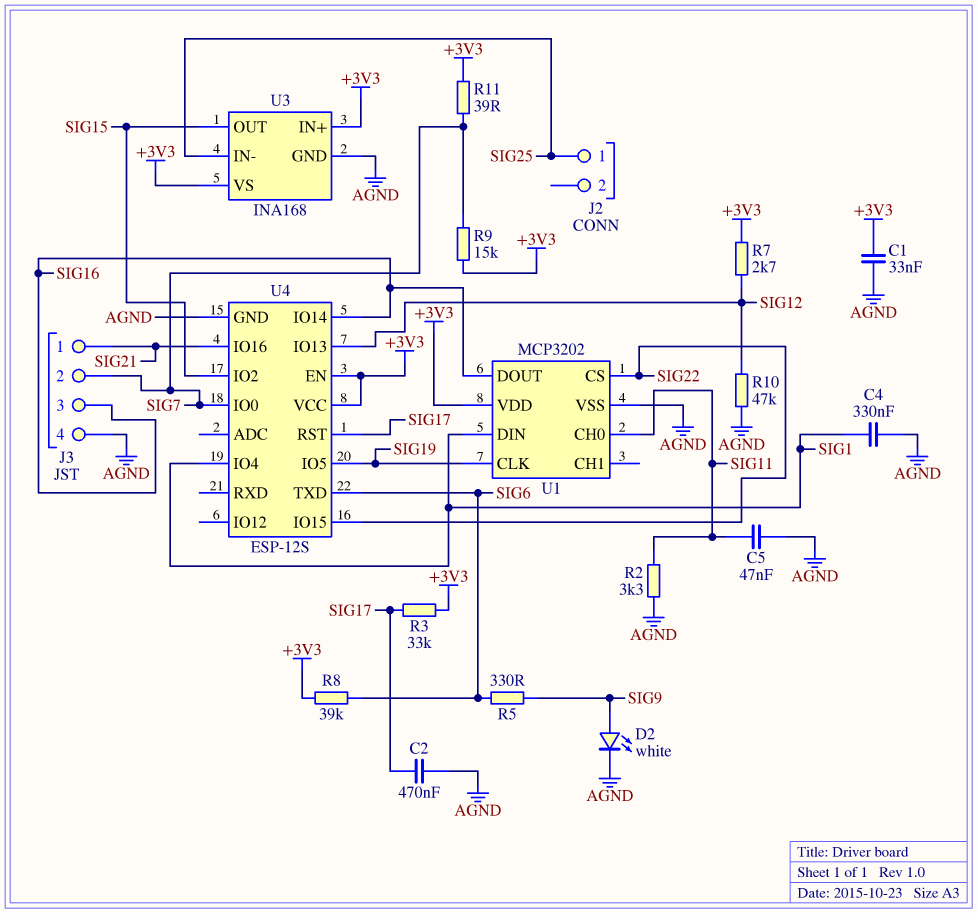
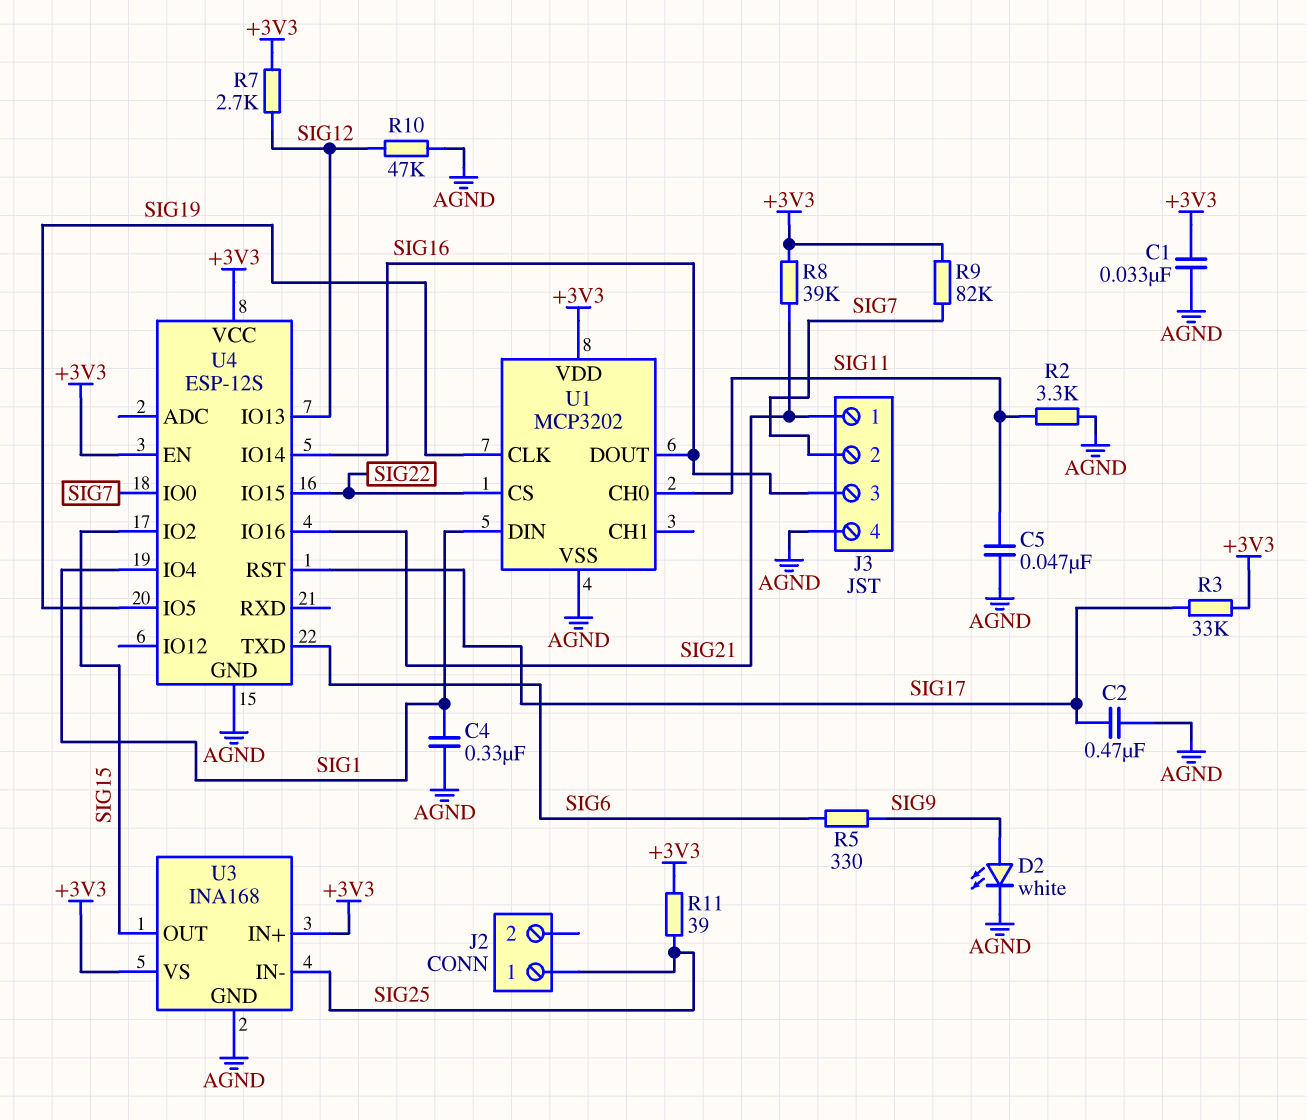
R8: 39k (+3V3, SIG6) -> 39k (+3V3, SIG21)
R9: 15k (+3V3, SIG7) -> 82k (+3V3, SIG7)
R11: 39 (+3V3, SIG7) -> 39 (+3V3, SIG25)

